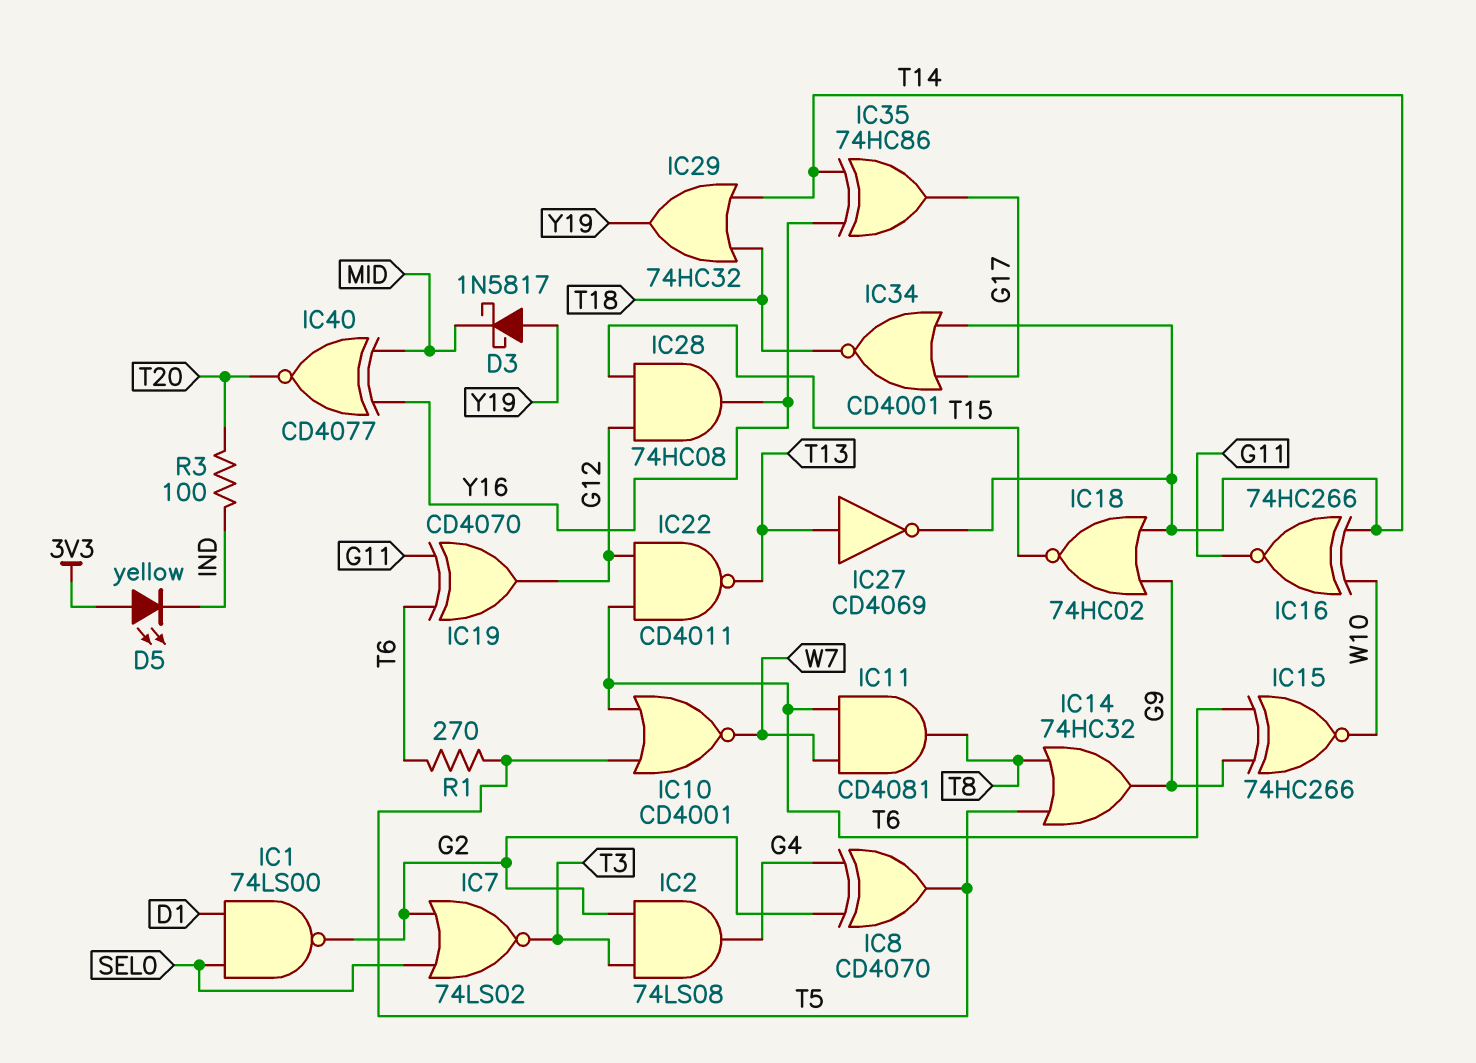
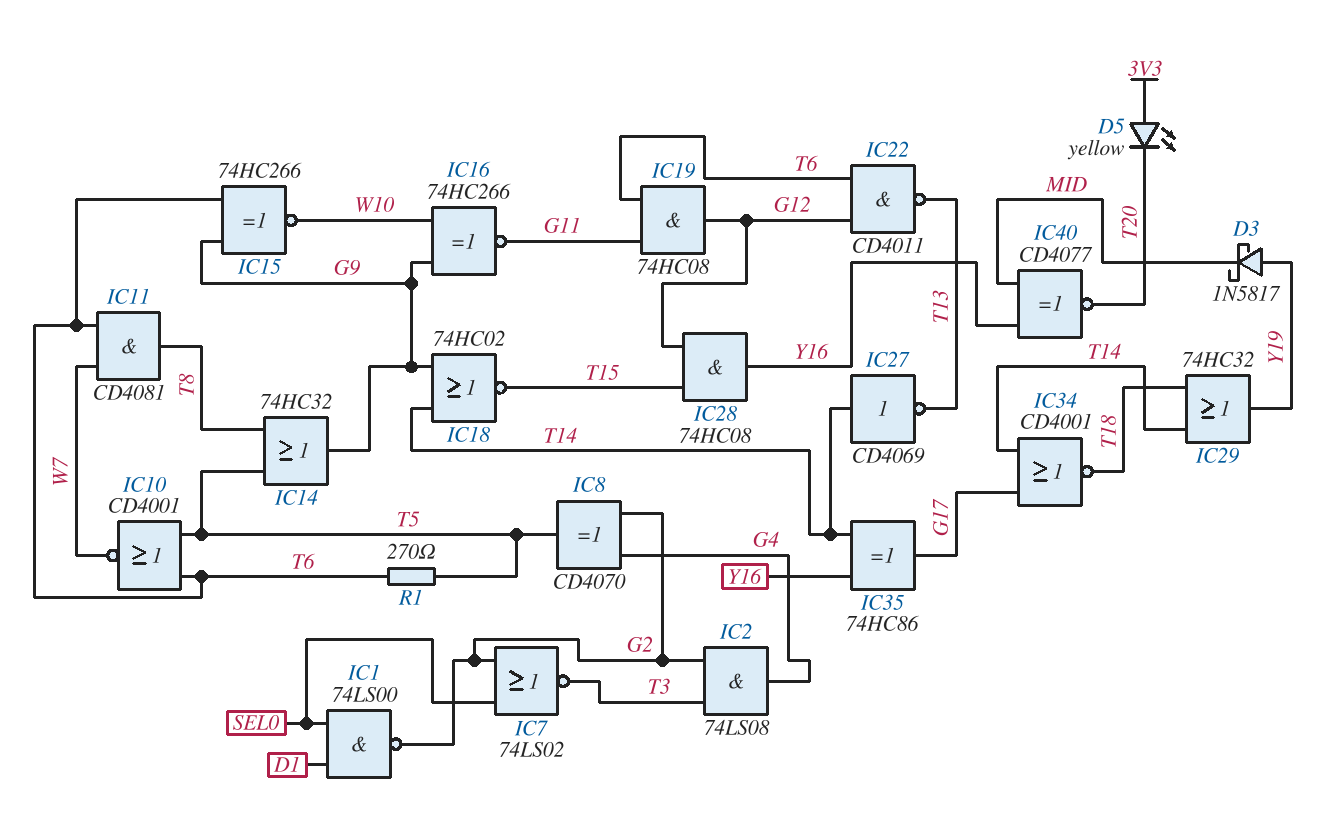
D5: LED yellow (A 3V3, K IND) -> LED yellow (A 3V3, K T20)
IC16: XNOR 74HC266 (in T14, in W10, out G11) -> XNOR 74HC266 (in G9, in W10, out G11)
IC19: XOR CD4070 (in G11, in T6, out G12) -> AND 74HC08 (in G11, in T6, out G12)
IC27: NOT CD4069 (in T13, out T14) -> NOT CD4069 (in T14, out T13)
R3: 100 (IND, T20) -> none

